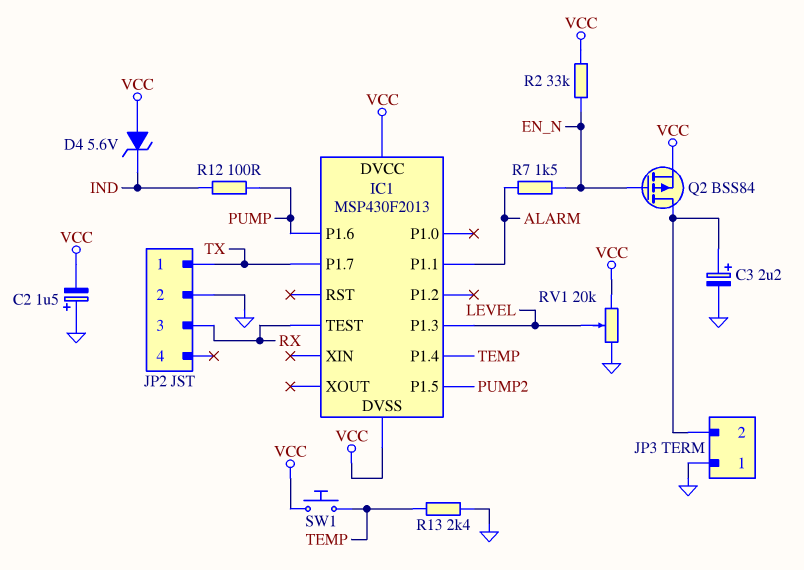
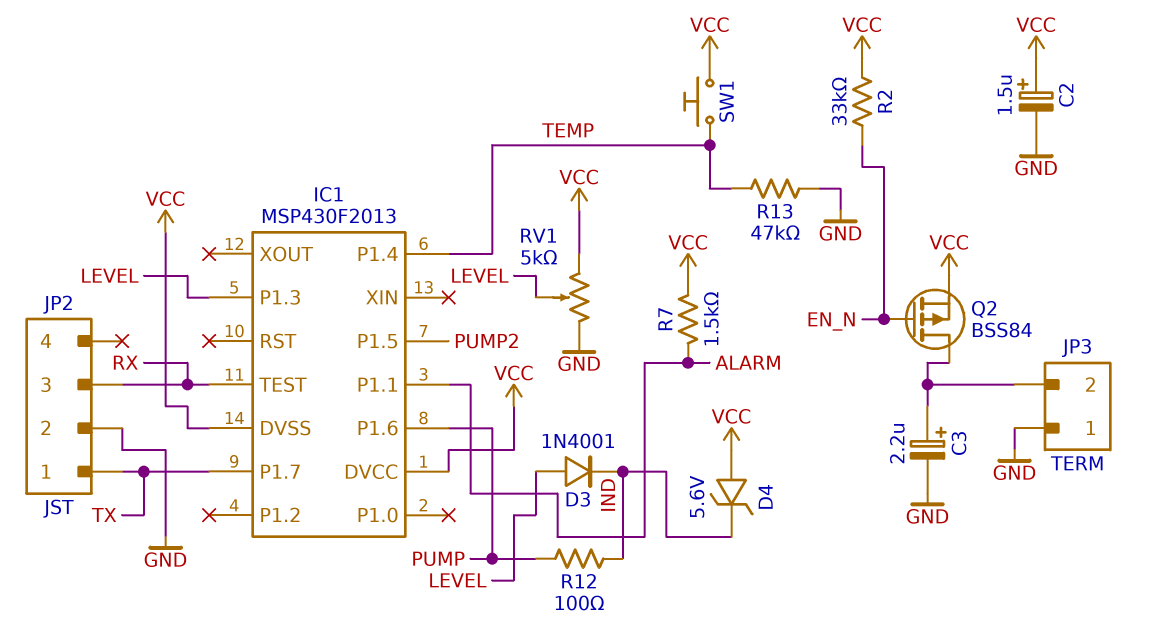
C2: 1.5uF (plus GND, minus VCC) -> 1.5uF (plus VCC, minus GND)
D3: none -> diode 1N4001 (A LEVEL, K IND)
R7: 1.5k (ALARM, EN_N) -> 1.5k (ALARM, VCC)
R13: 2.4k (GND, TEMP) -> 47k (GND, TEMP)
RV1: 20k (GND, VCC, wiper LEVEL) -> 5k (GND, VCC, wiper LEVEL)

